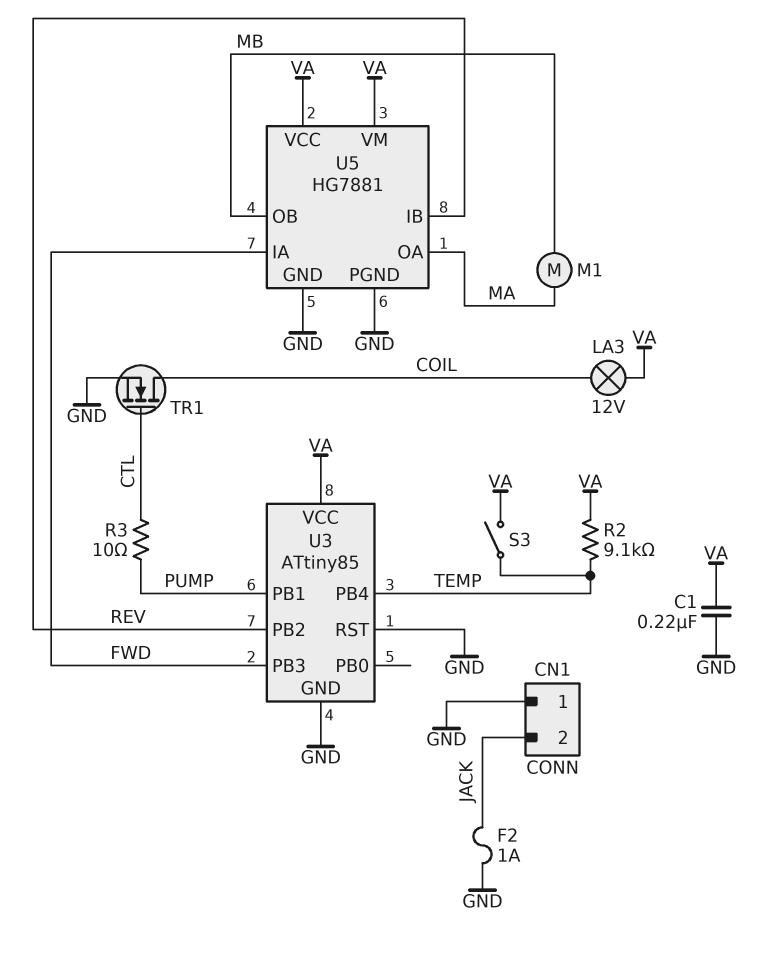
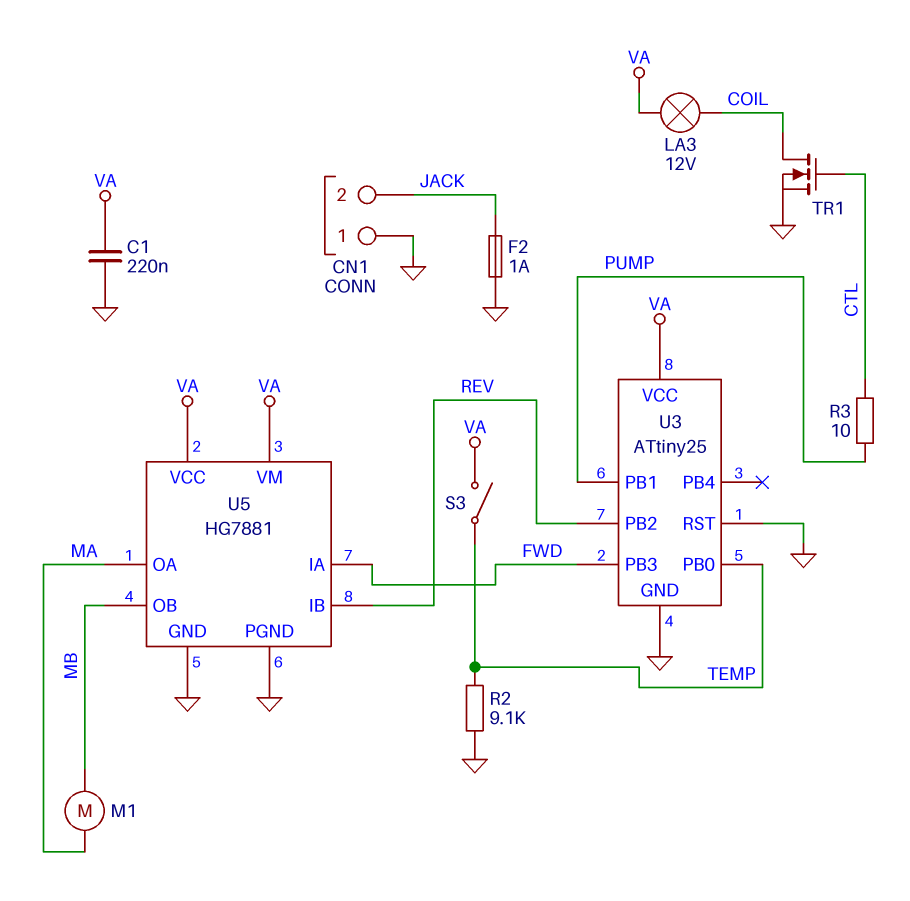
R2: 9.1k (TEMP, VA) -> 9.1k (GND, TEMP)
U3: ATtiny85 -> ATtiny25
U3 pin PB0: none -> TEMP
U3 pin PB4: TEMP -> none

